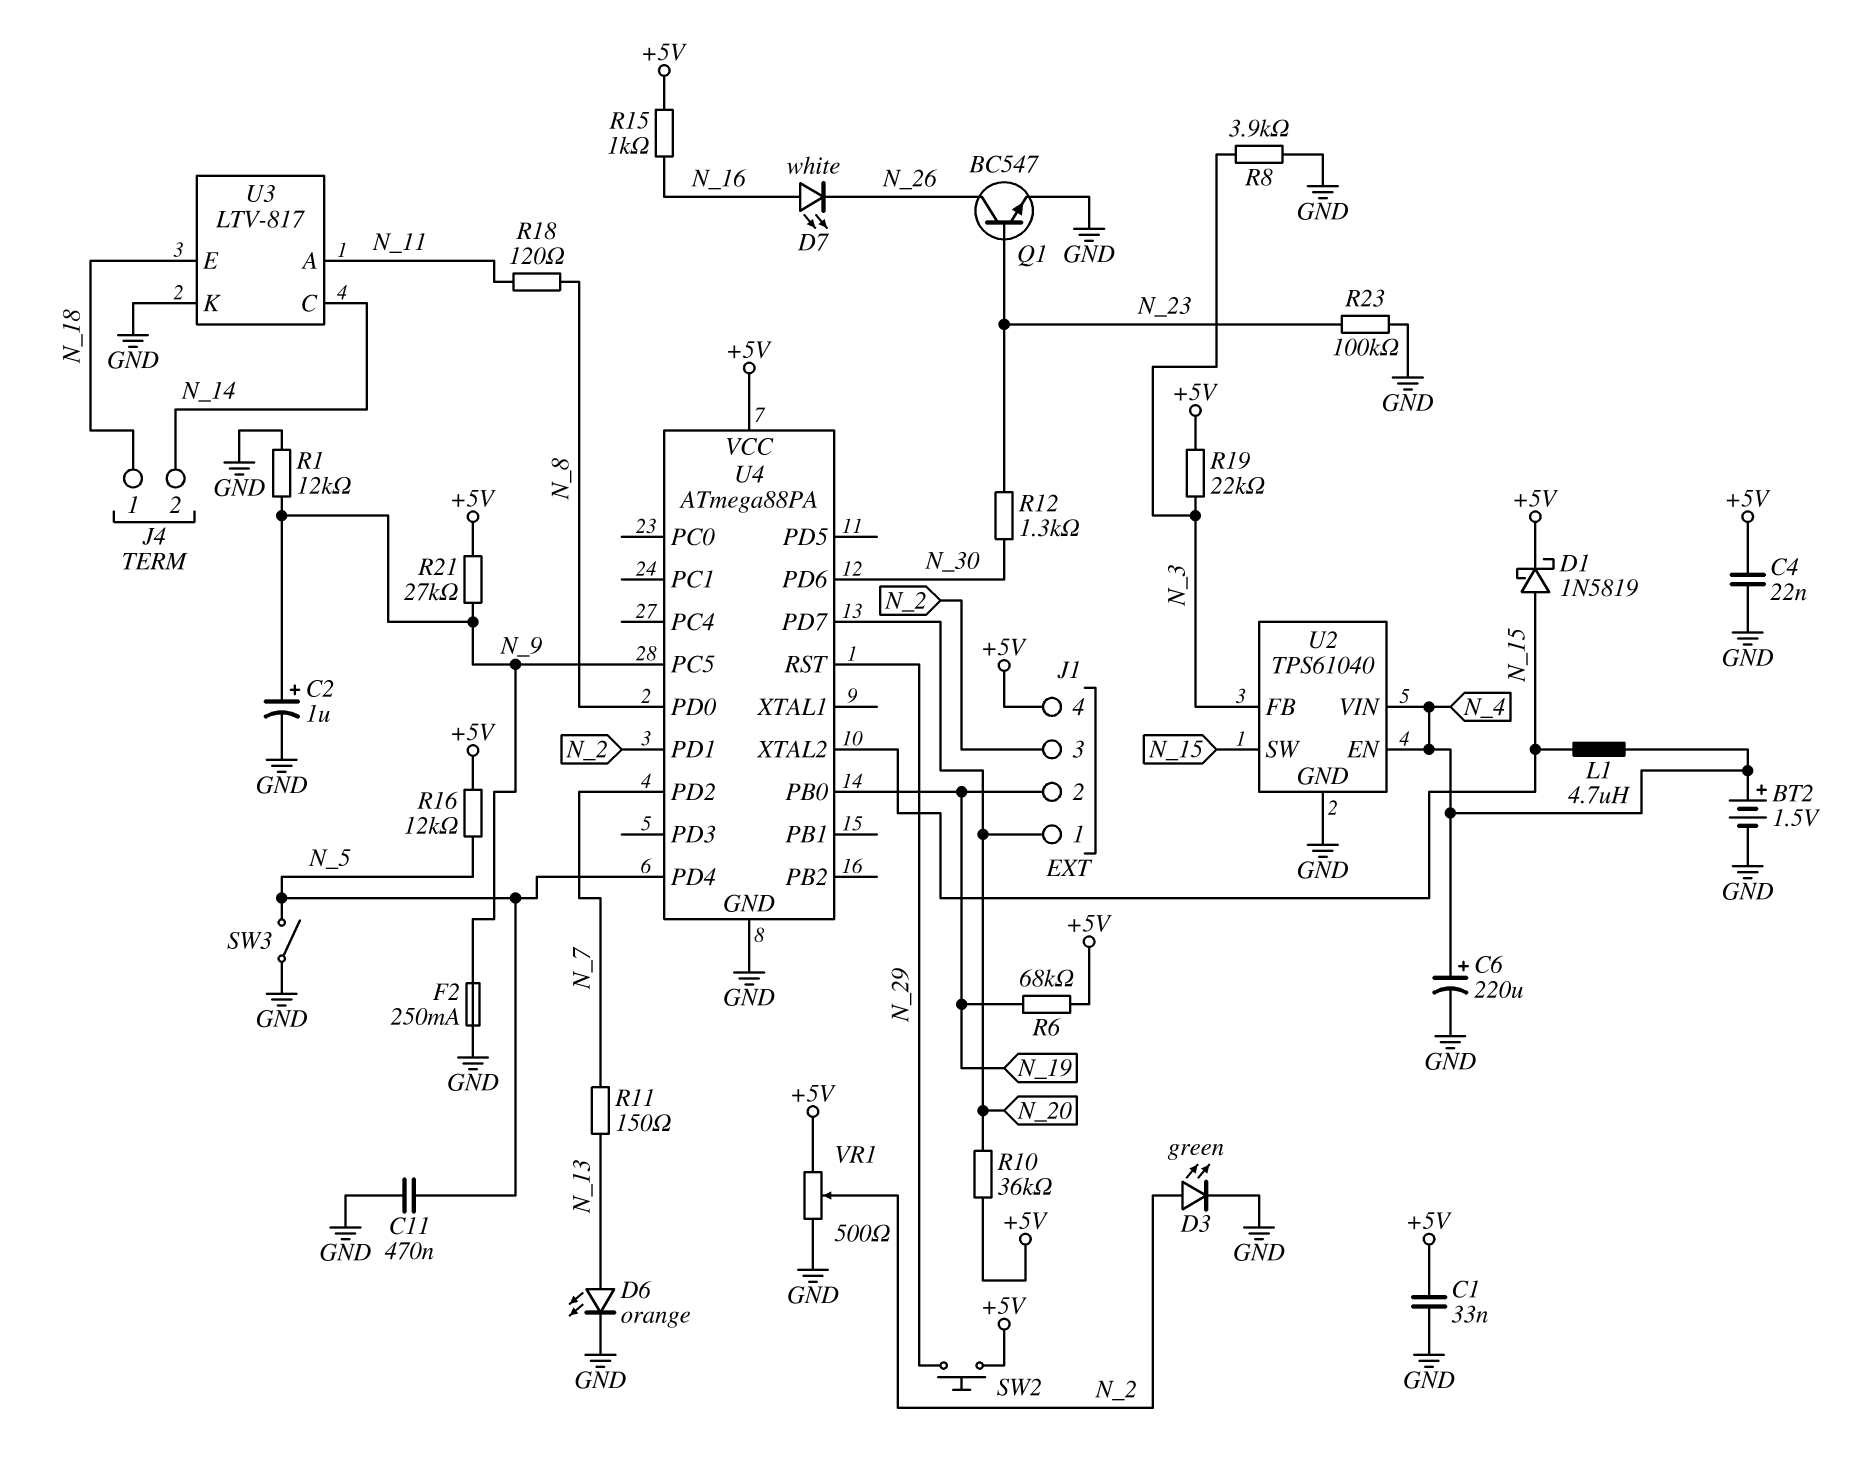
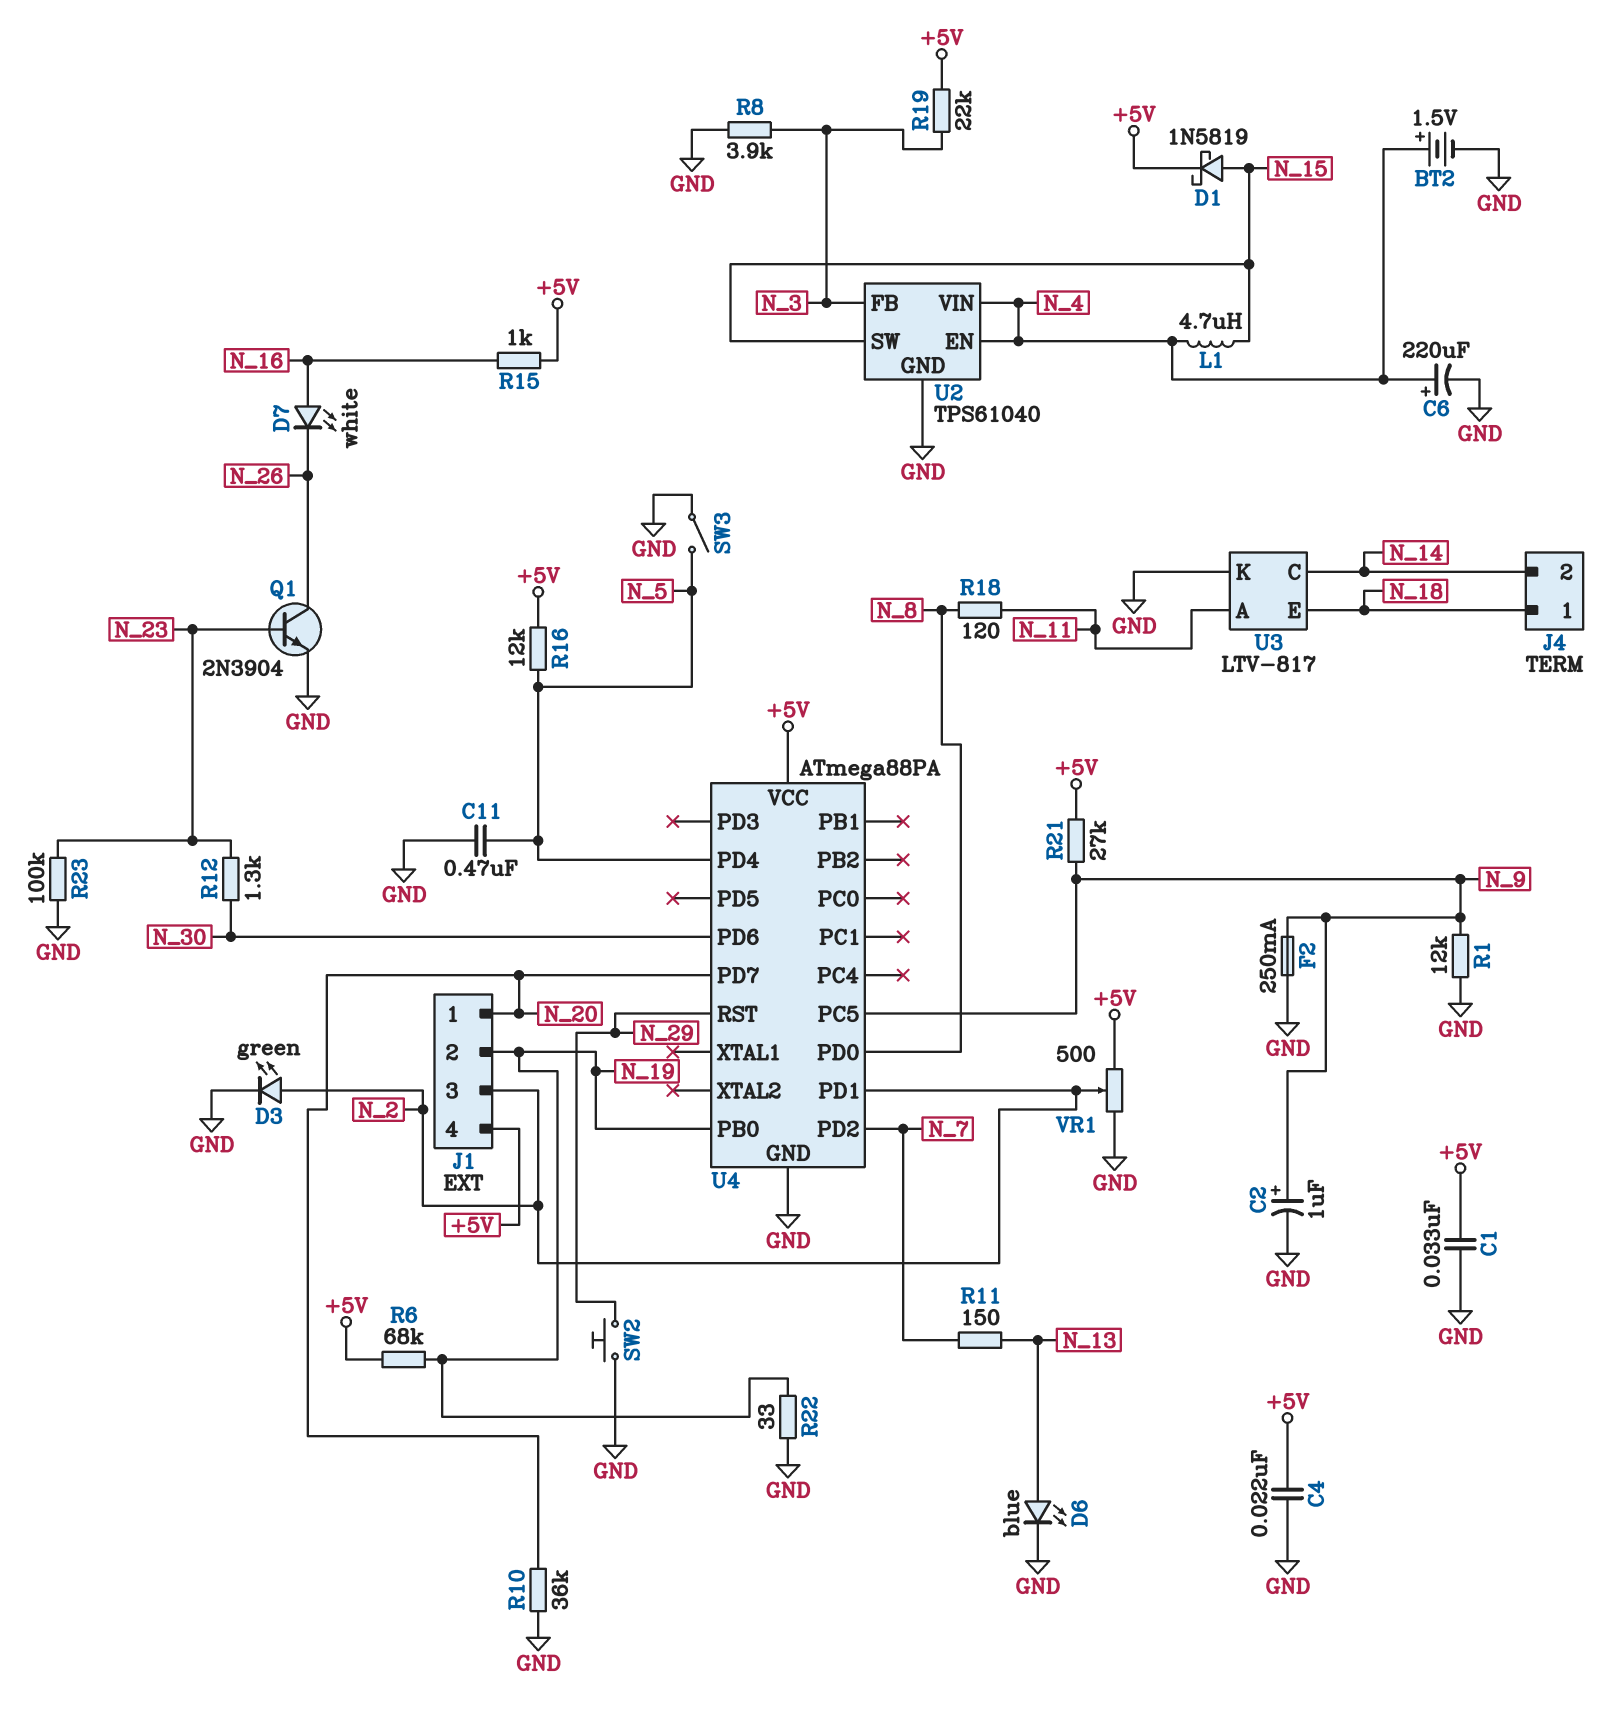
D6: LED orange (A N_13, K GND) -> LED blue (A N_13, K GND)
Q1: NPN BC547 (B N_23, C N_26, E GND) -> NPN 2N3904 (B N_23, C N_26, E GND)
R10: 36k (+5V, N_20) -> 36k (GND, N_20)
R22: none -> 33 (GND, N_19)
SW2: button (+5V, N_29) -> button (GND, N_29)
U4 pin XTAL2: N_15 -> none

